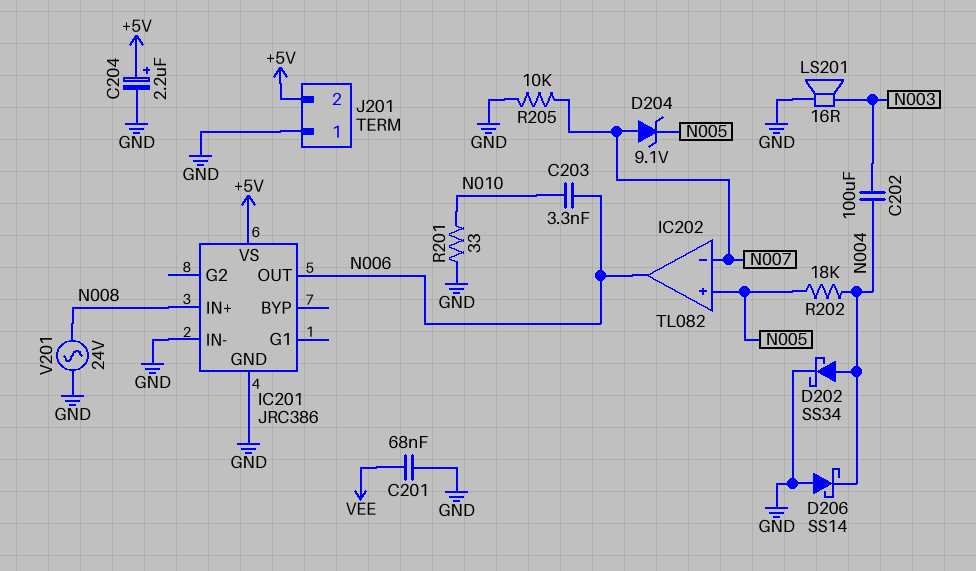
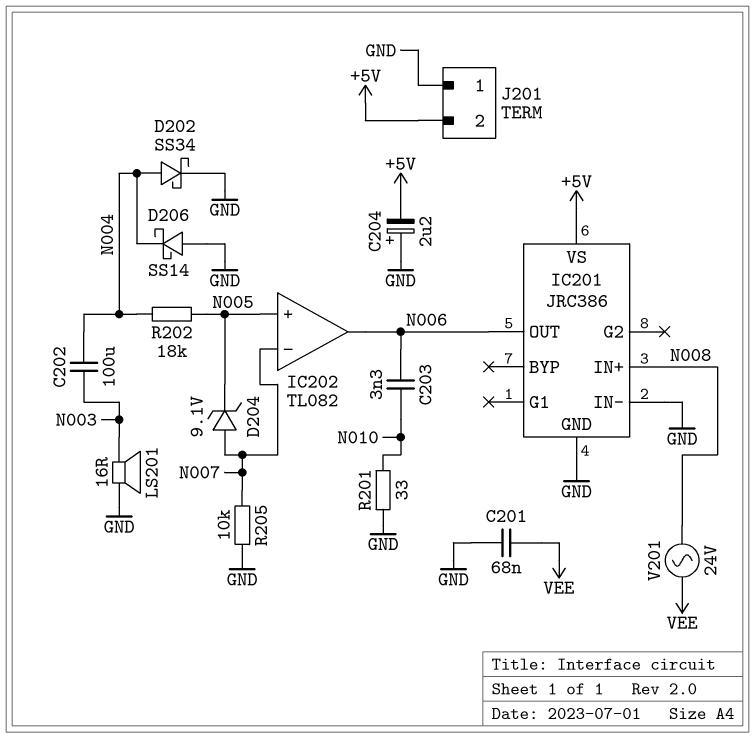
C204: 2.2uF (plus +5V, minus GND) -> 2.2uF (plus GND, minus +5V)
V201: AC 24V (GND, N008) -> AC 24V (N008, VEE)

